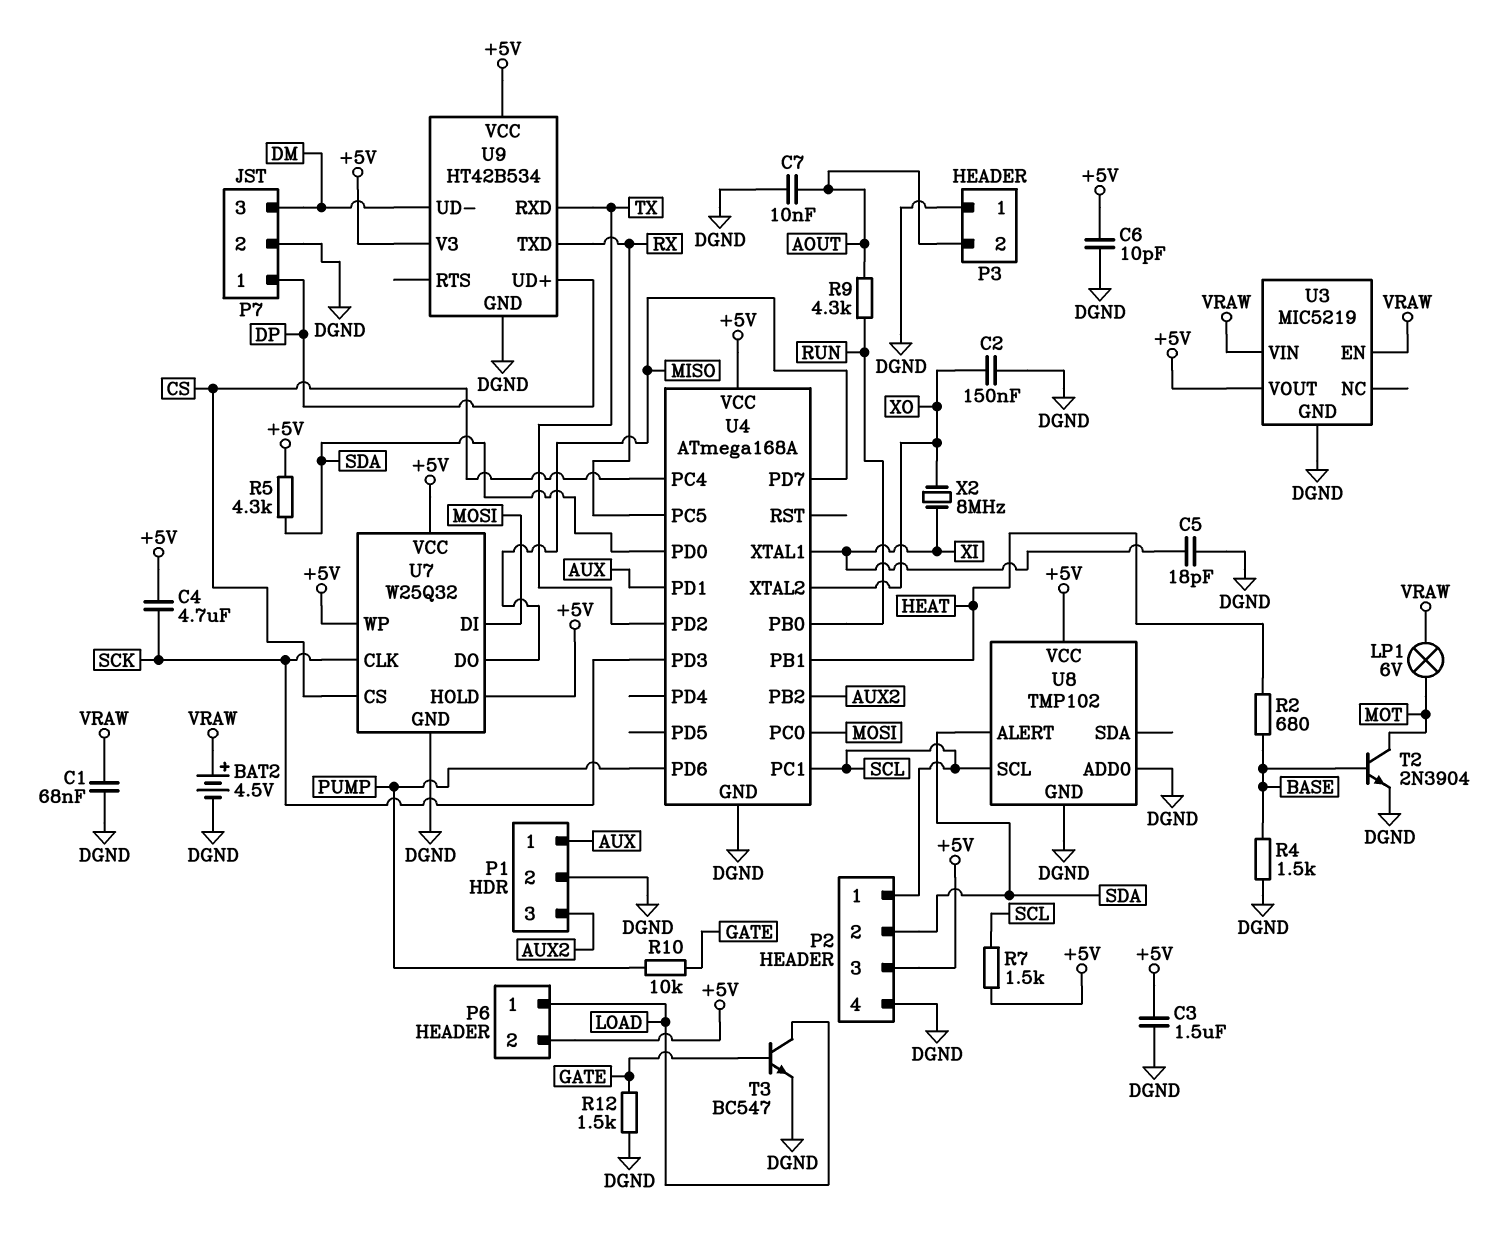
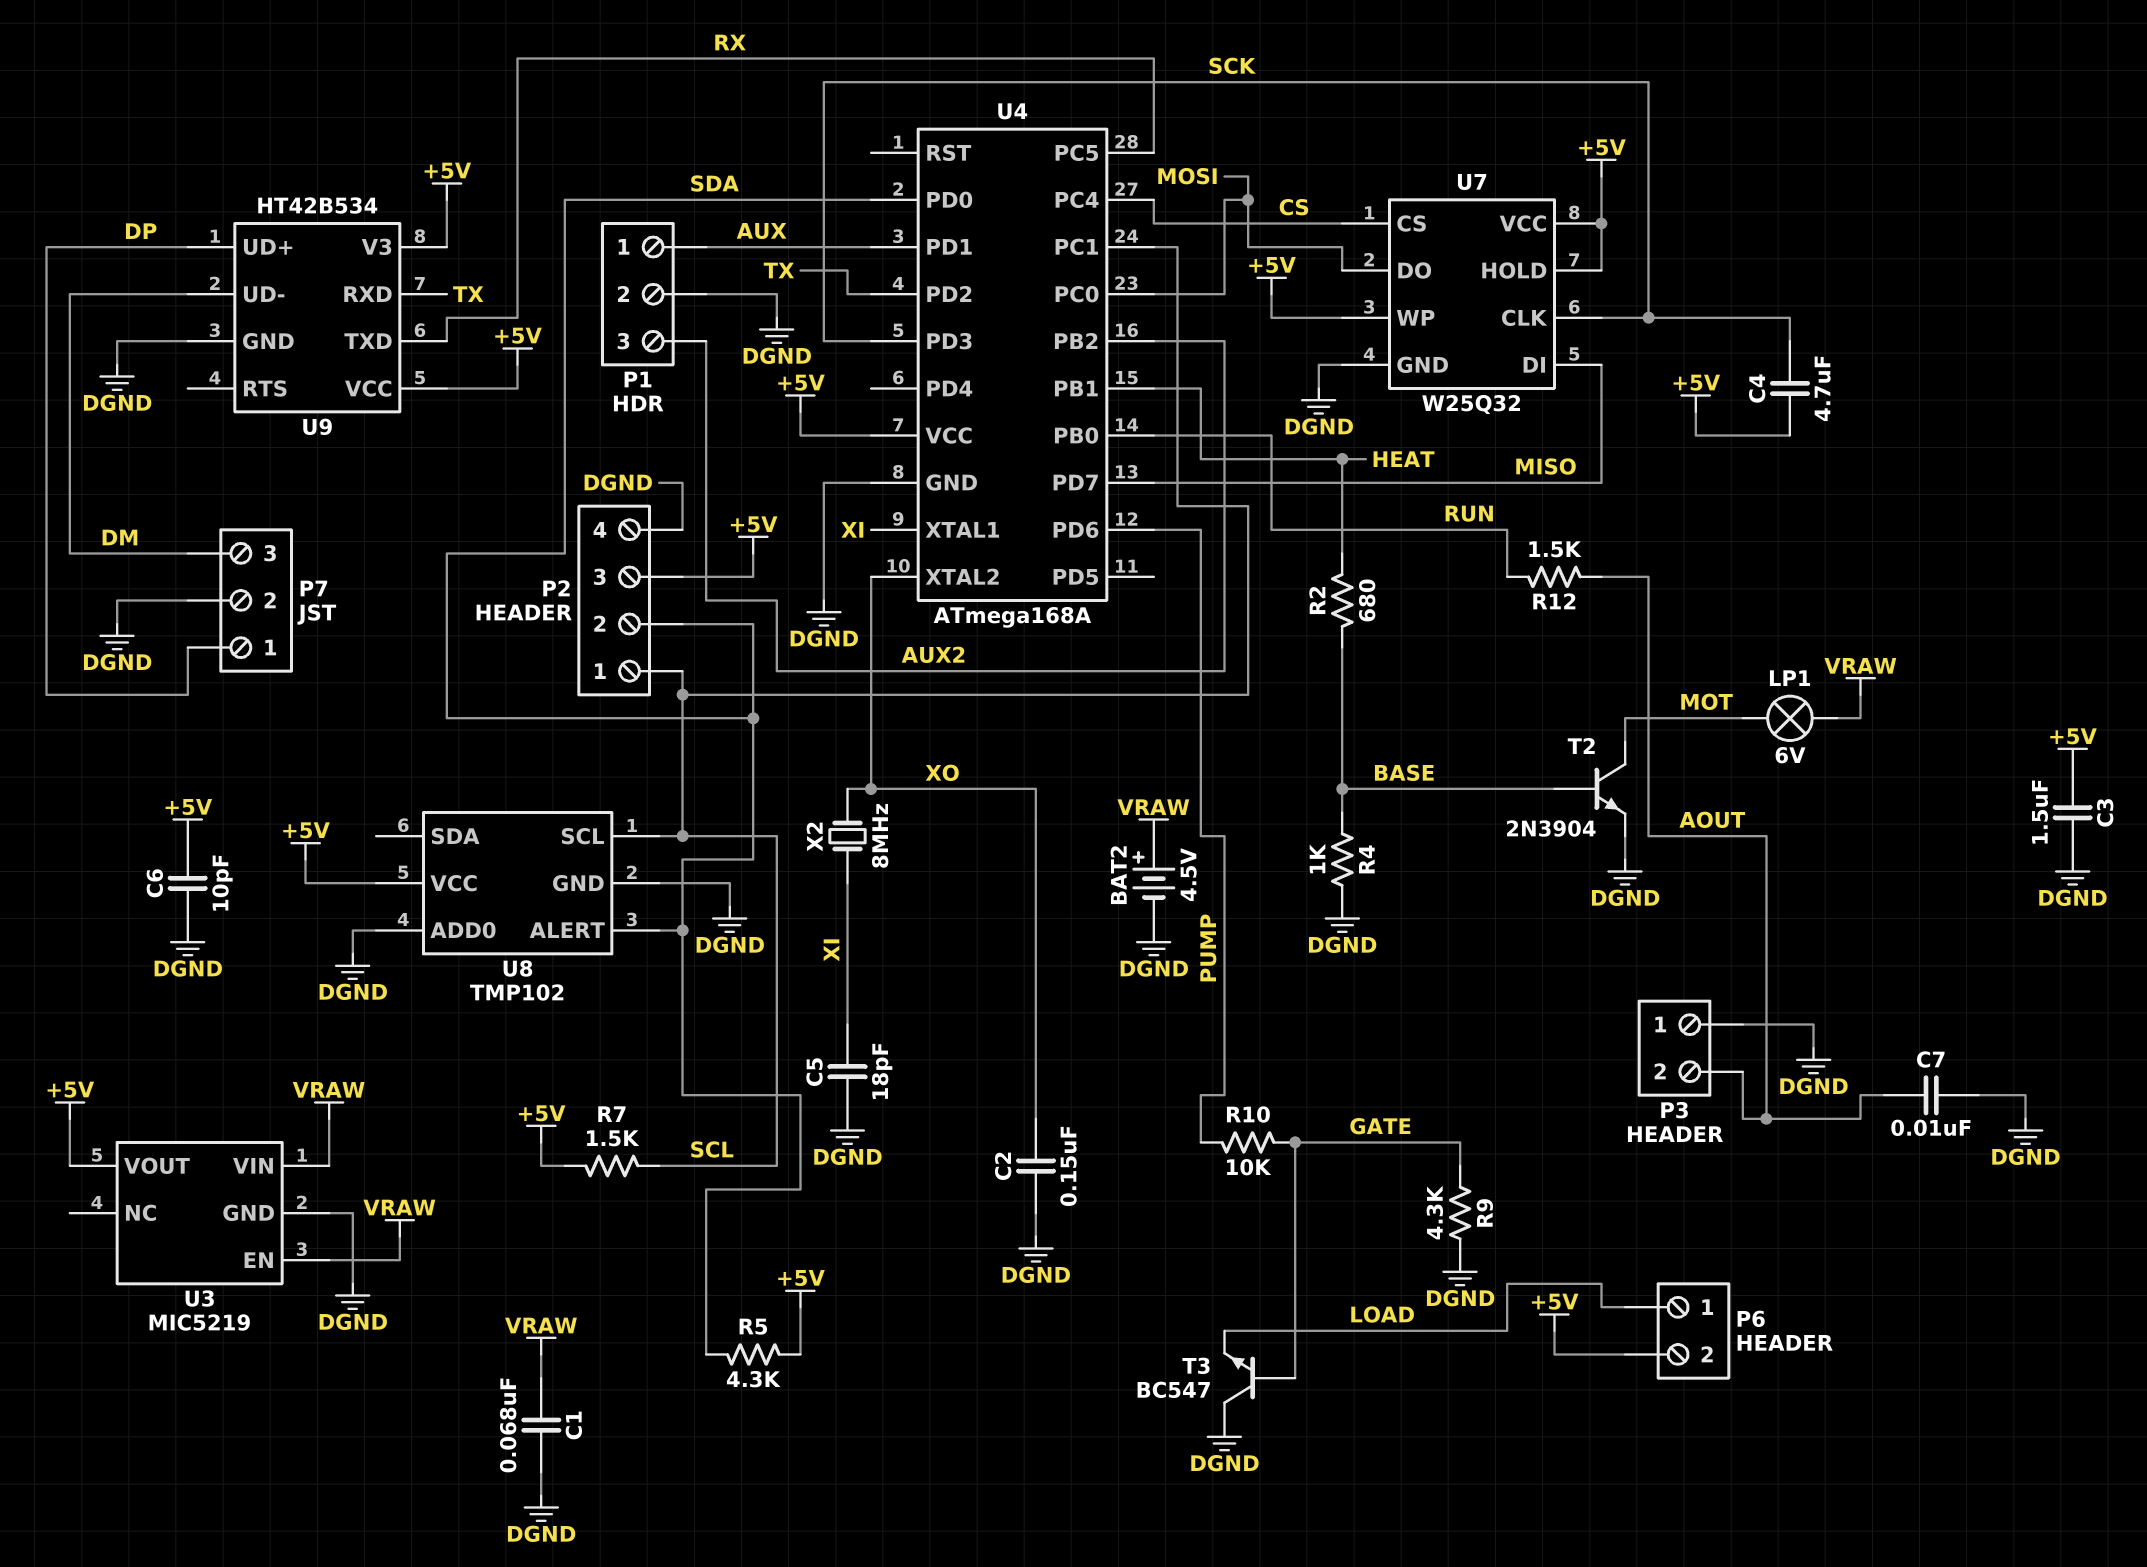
R4: 1.5k (BASE, DGND) -> 1k (BASE, DGND)
R9: 4.3k (AOUT, RUN) -> 4.3k (DGND, GATE)
R12: 1.5k (DGND, GATE) -> 1.5k (AOUT, RUN)
T3: NPN BC547 (B GATE, C LOAD, E DGND) -> NPN BC547 (B GATE, C DGND, E LOAD)
U7 pin DI: MOSI -> MISO
U7 pin DO: MISO -> MOSI

